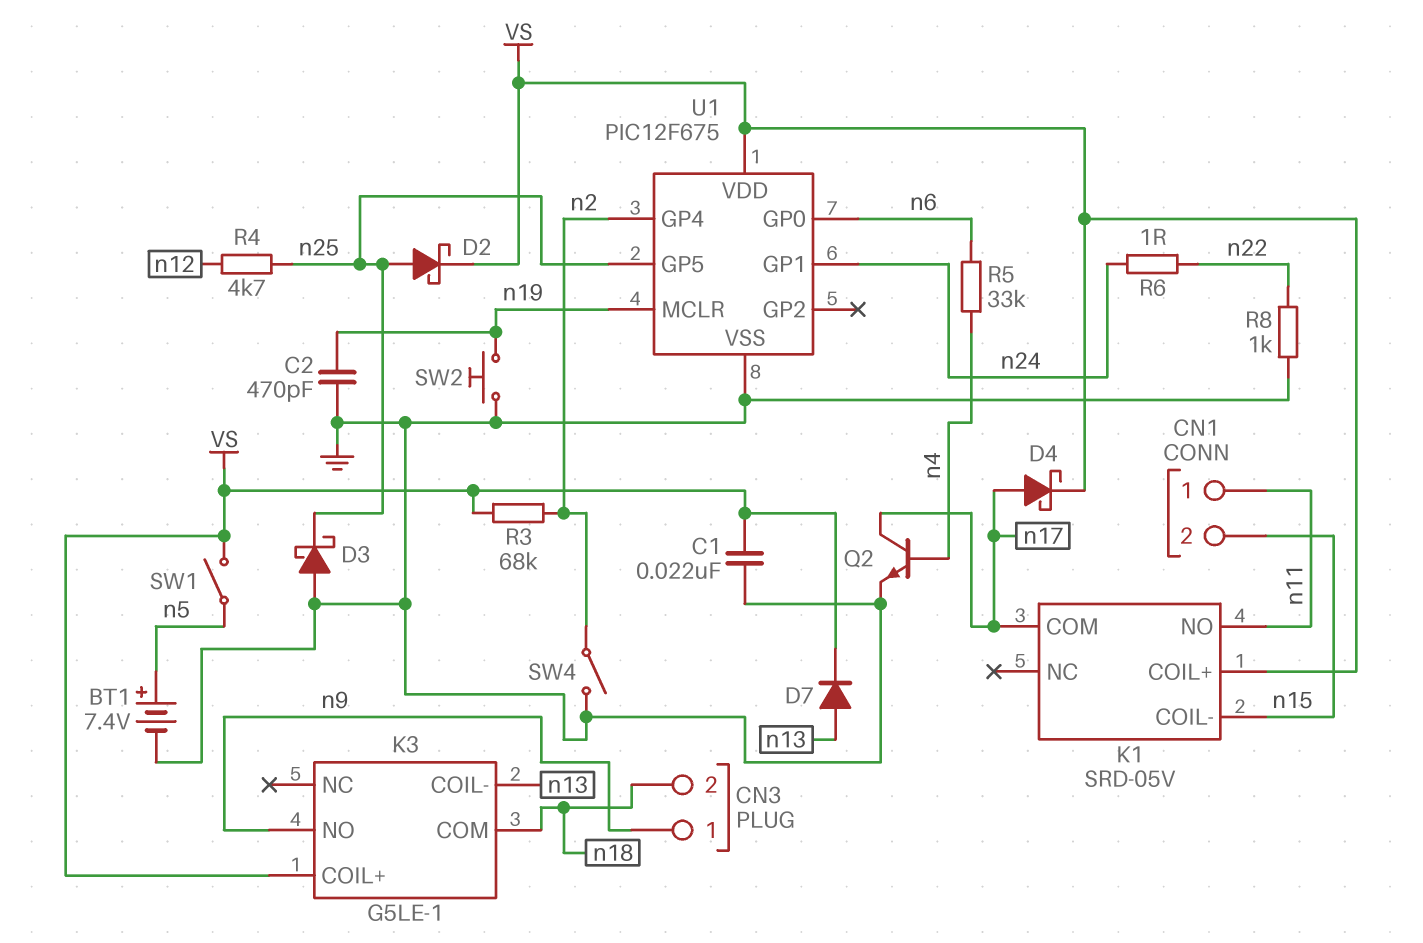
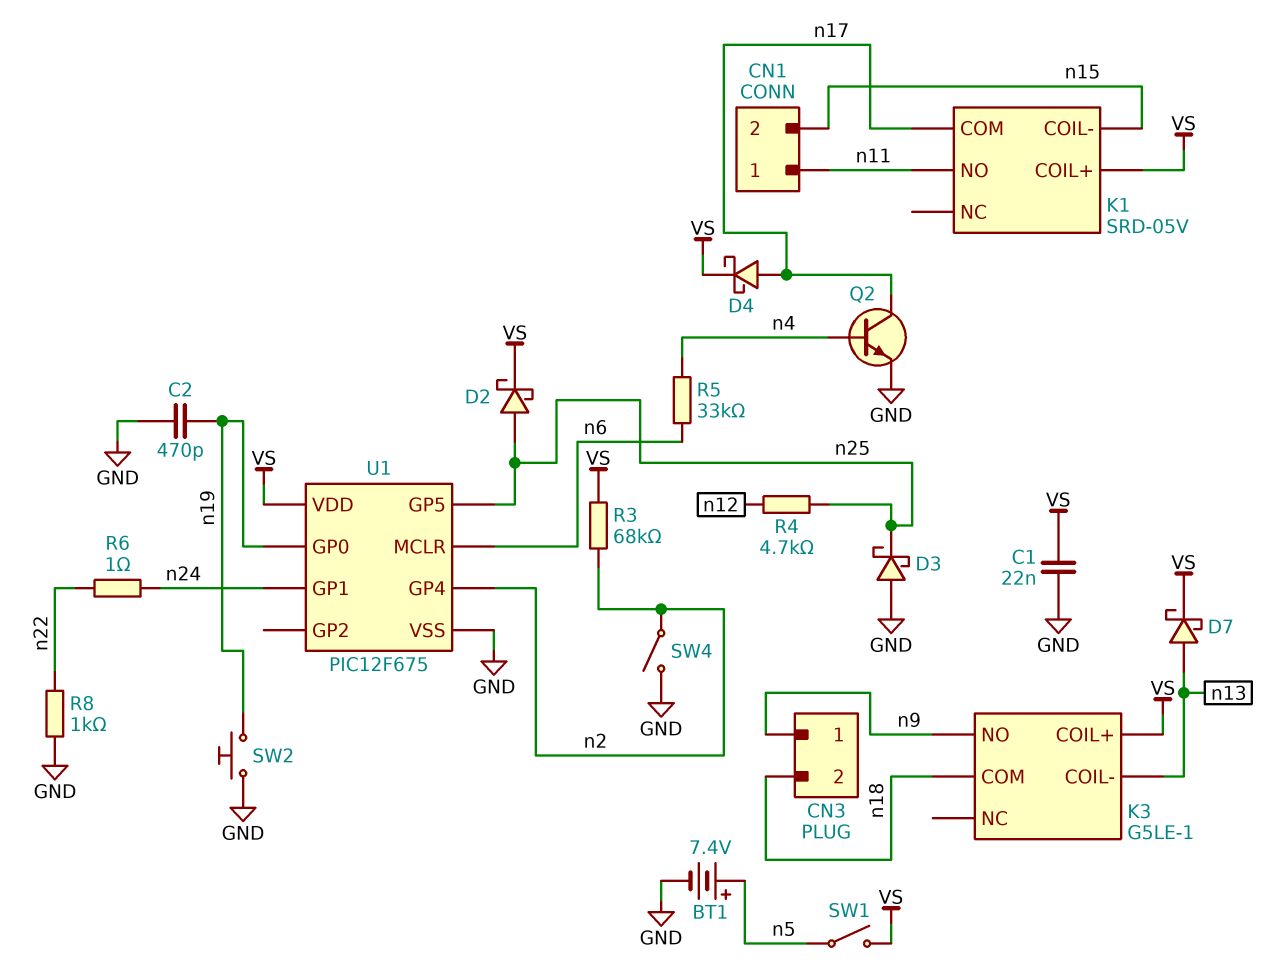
D7: diode (A n13, K VS) -> schottky (A n13, K VS)
U1 pin GP0: n6 -> n19
U1 pin MCLR: n19 -> n6

